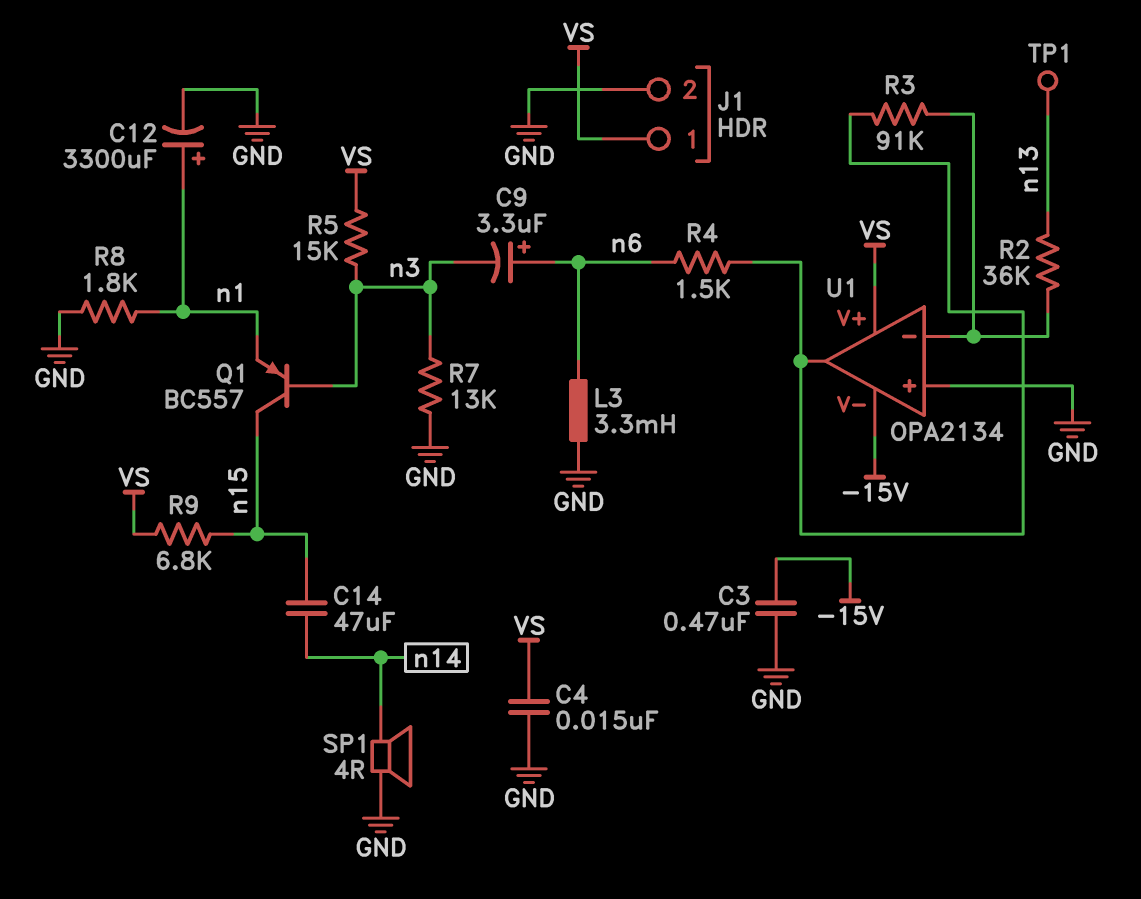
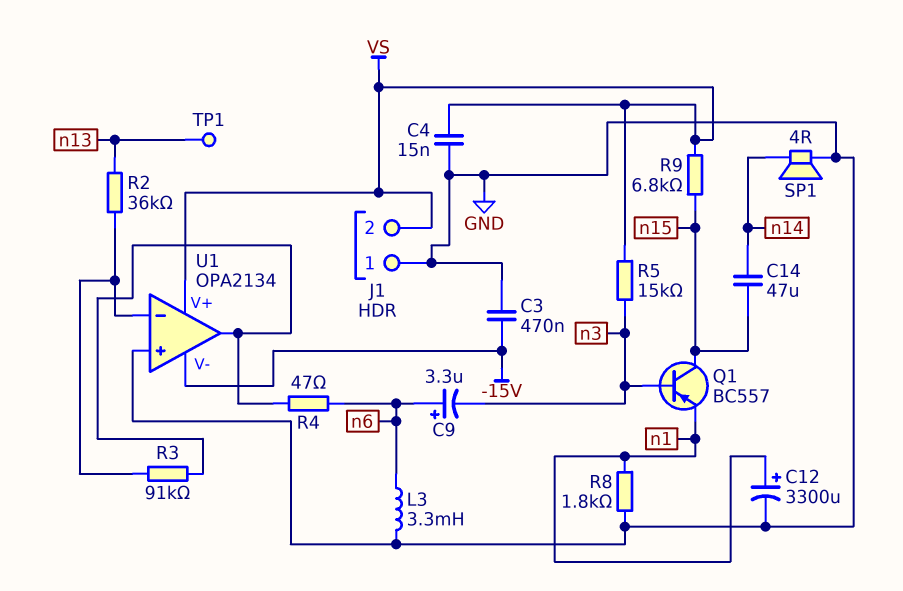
J1 pin 1: VS -> GND
J1 pin 2: GND -> VS
R4: 1.5k (U1/out, n6) -> 47 (U1/out, n6)
R7: 13k (GND, n3) -> none

